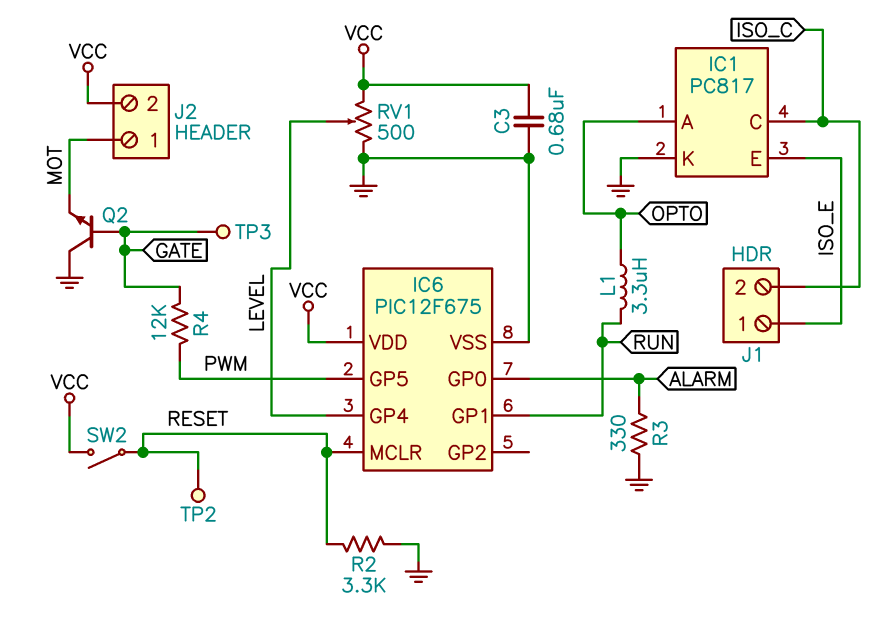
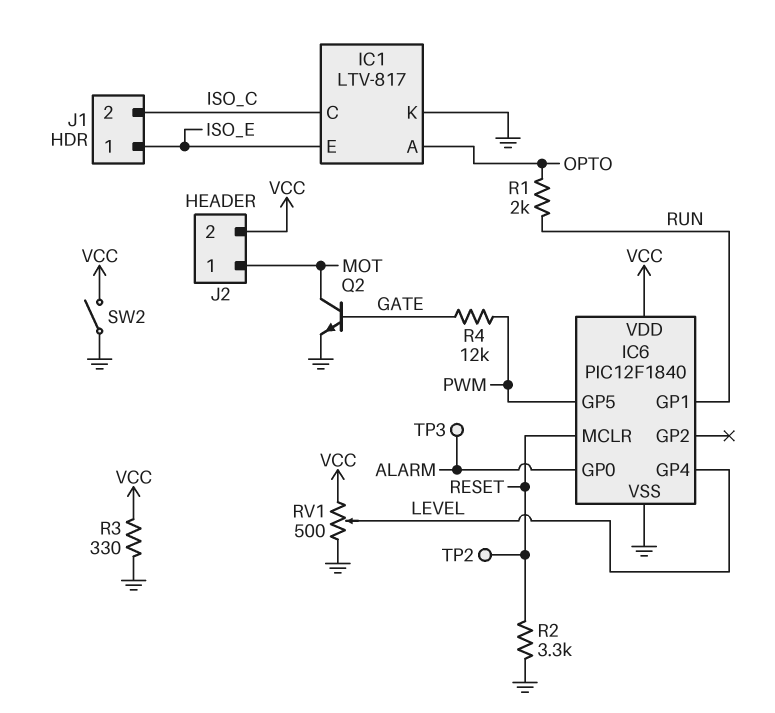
C3: 680nF (GND, VCC) -> none
IC1: PC817 -> LTV-817
IC6: PIC12F675 -> PIC12F1840
L1: 3.3uH (OPTO, RUN) -> none
Q2: NPN (B GATE, C GND, E MOT) -> NPN (B GATE, C MOT, E GND)
R1: none -> 2k (OPTO, RUN)
R3: 330 (ALARM, GND) -> 330 (GND, VCC)
SW2: switch (RESET, VCC) -> switch (GND, VCC)
TP3: test point (GATE) -> test point (ALARM)

